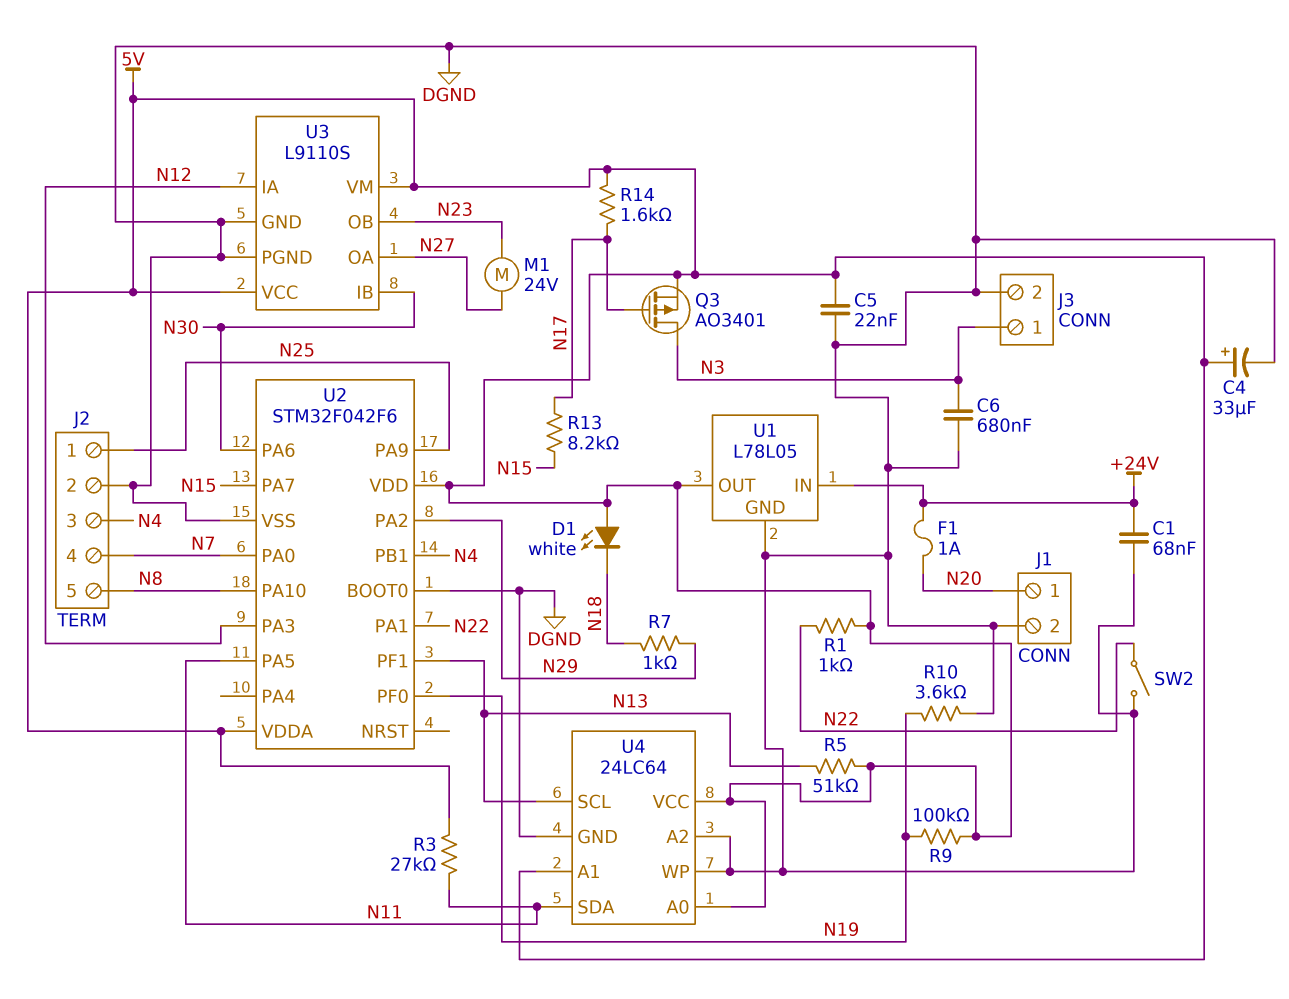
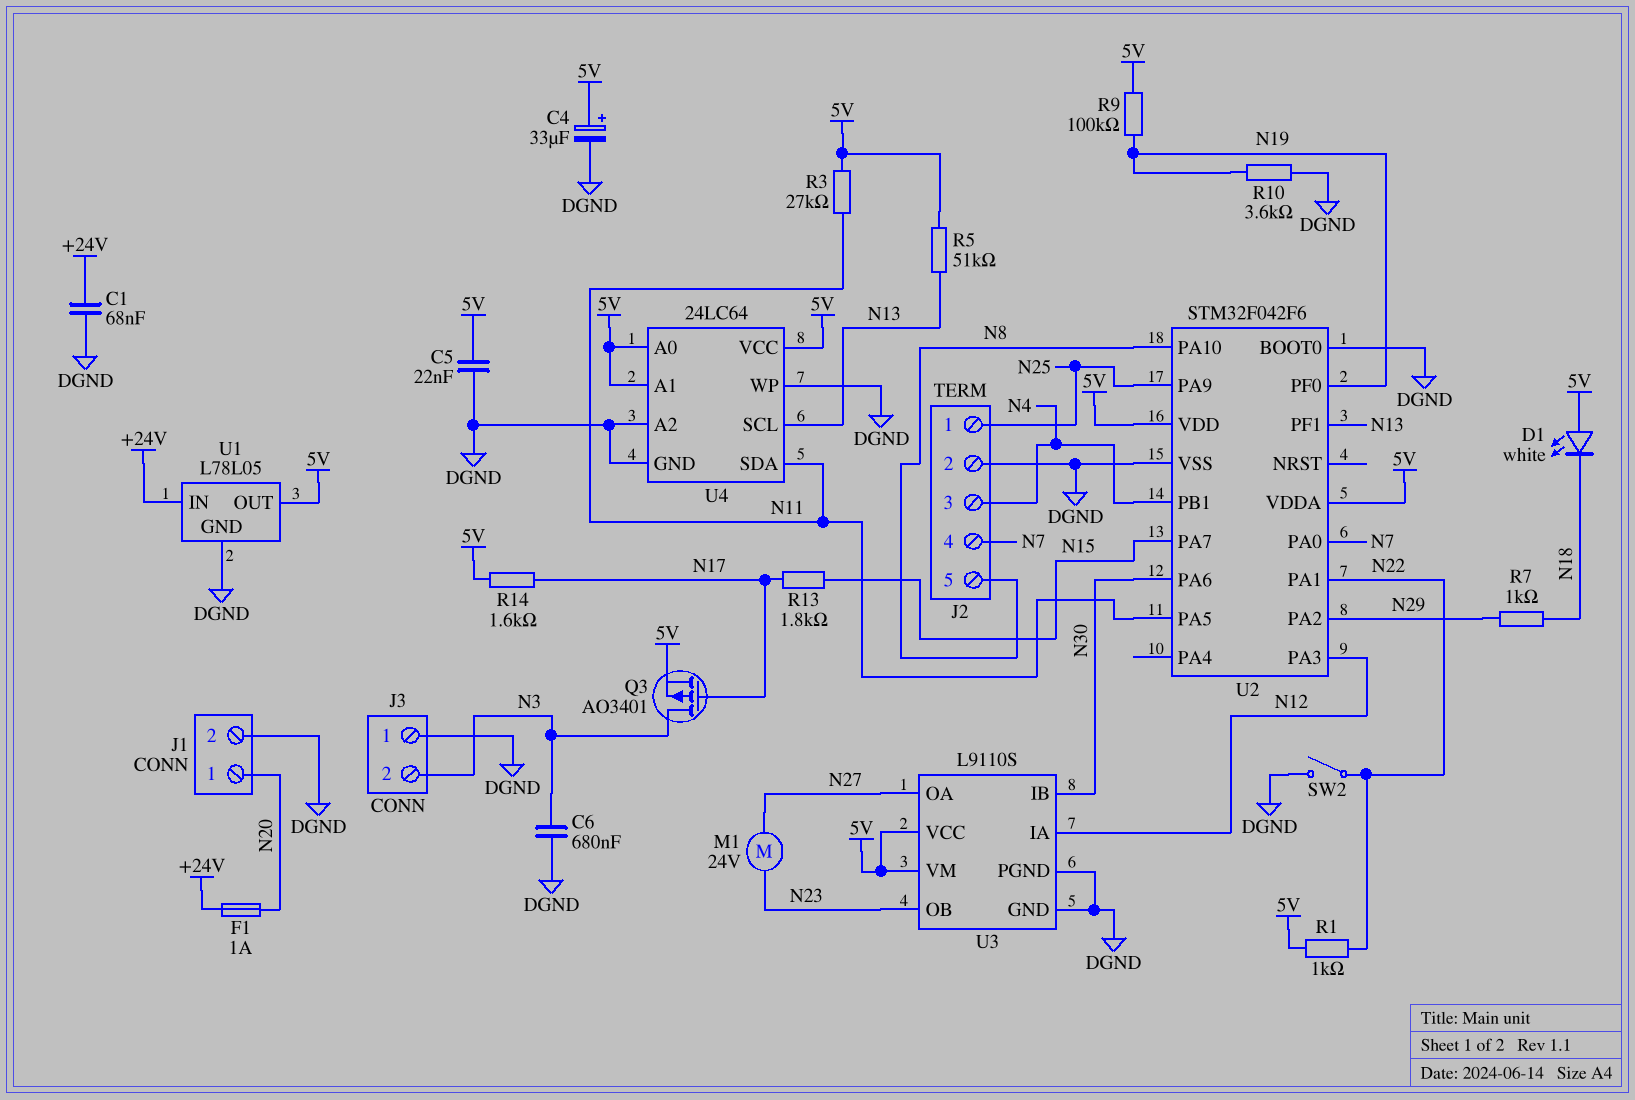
J3 pin 1: N3 -> DGND
J3 pin 2: DGND -> N3
R13: 8.2k (N15, N17) -> 1.8k (N15, N17)

